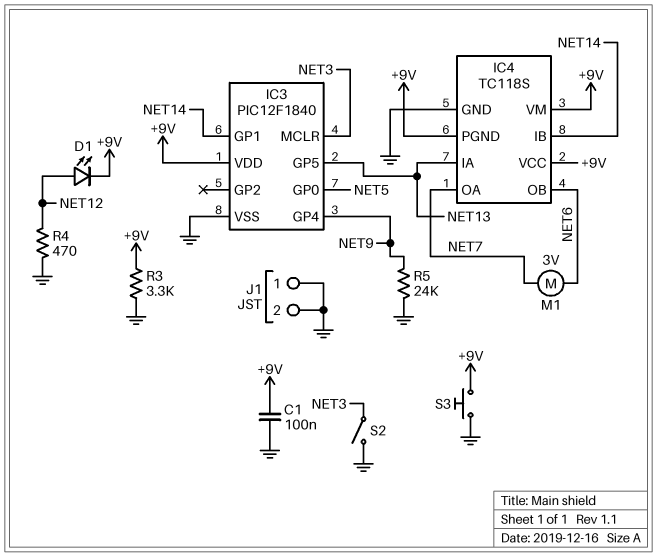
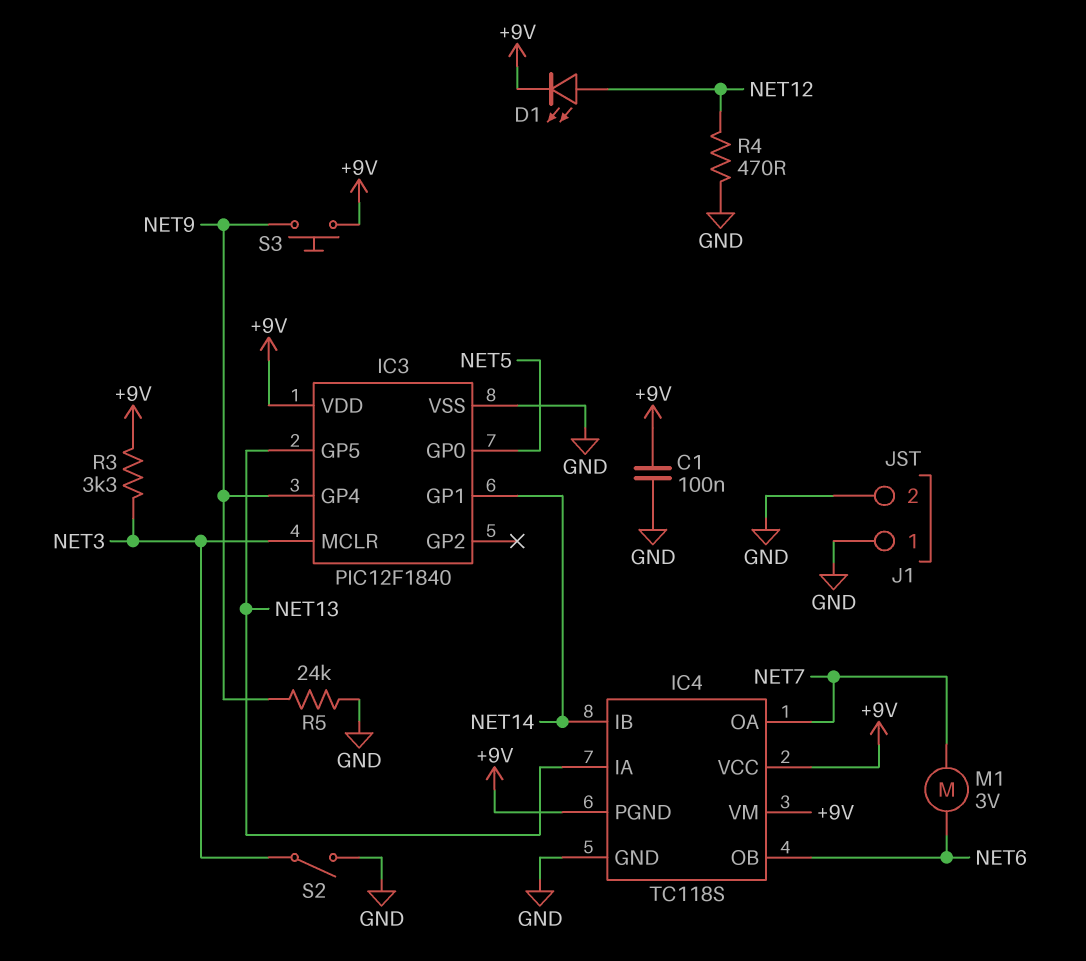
R3: 3.3k (+9V, GND) -> 3.3k (+9V, NET3)
S3: button (+9V, GND) -> button (+9V, NET9)

